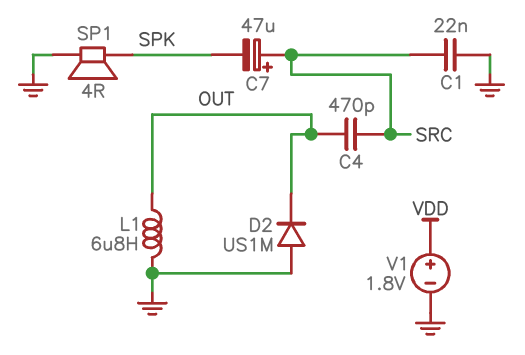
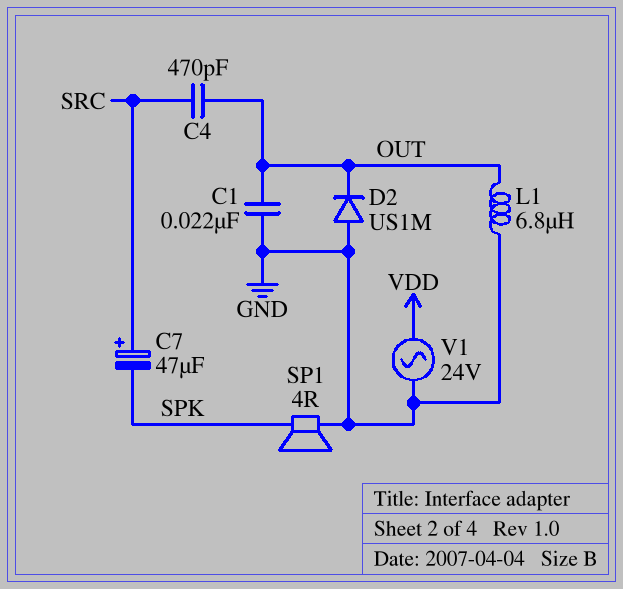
C1: 22nF (GND, SRC) -> 22nF (GND, OUT)
V1: 1.8V (plus VDD, minus GND) -> AC 24V (GND, VDD)

